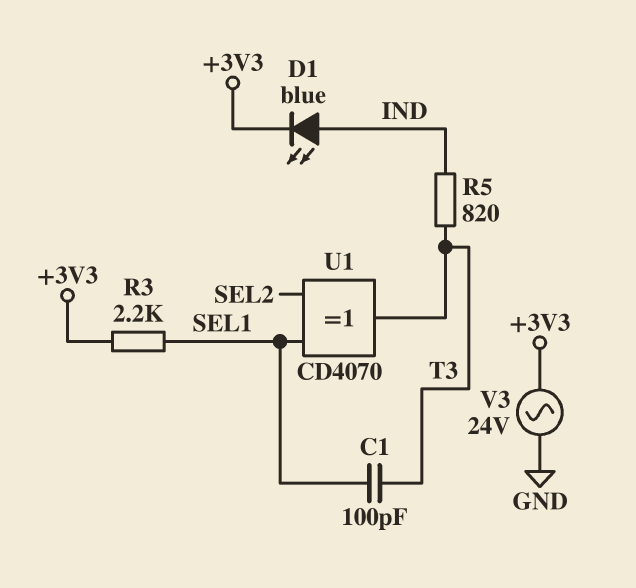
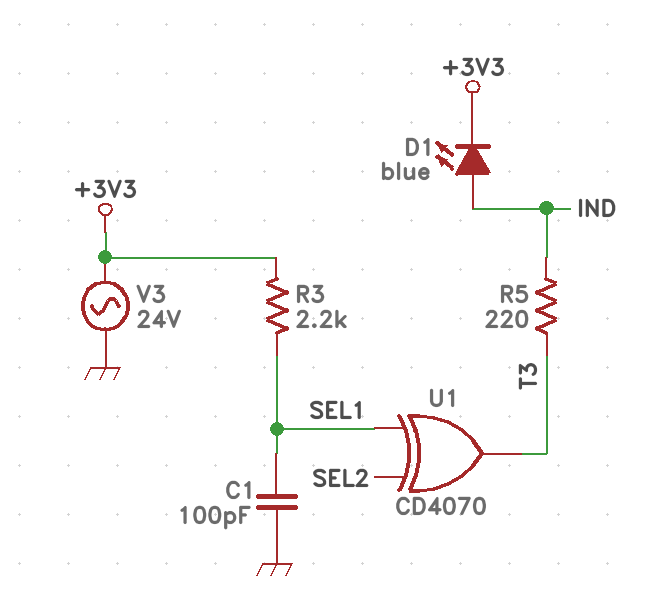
C1: 100pF (SEL1, T3) -> 100pF (GND, SEL1)
R5: 820 (IND, T3) -> 220 (IND, T3)

